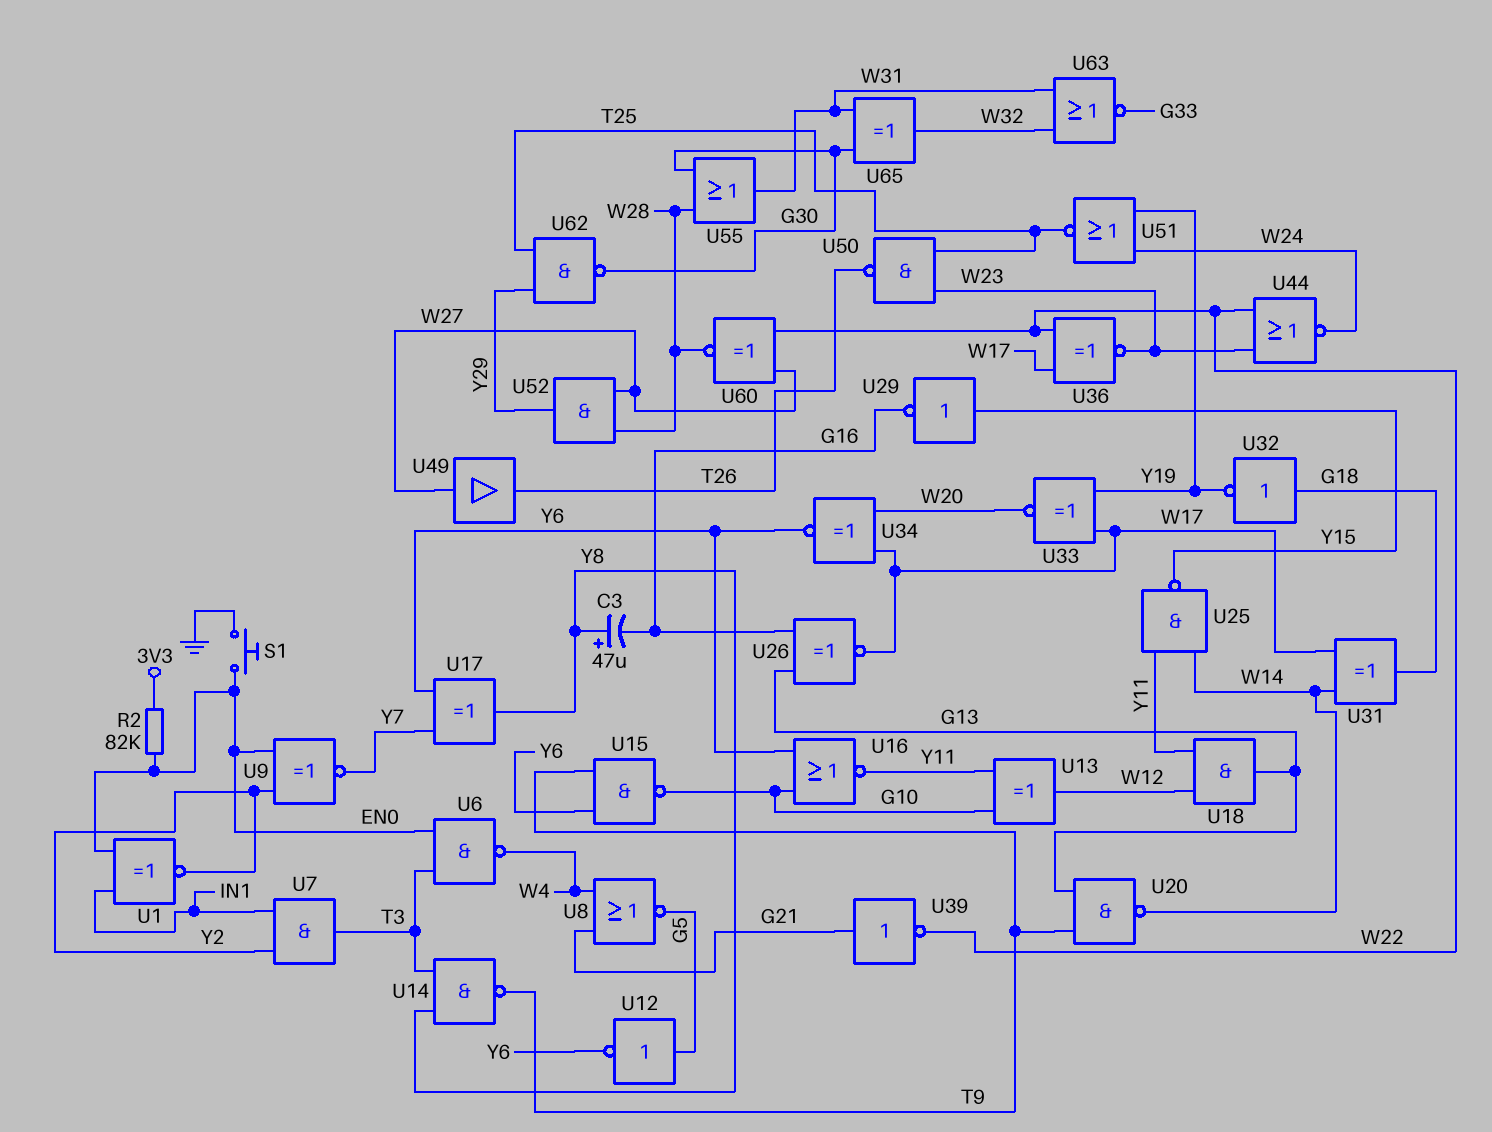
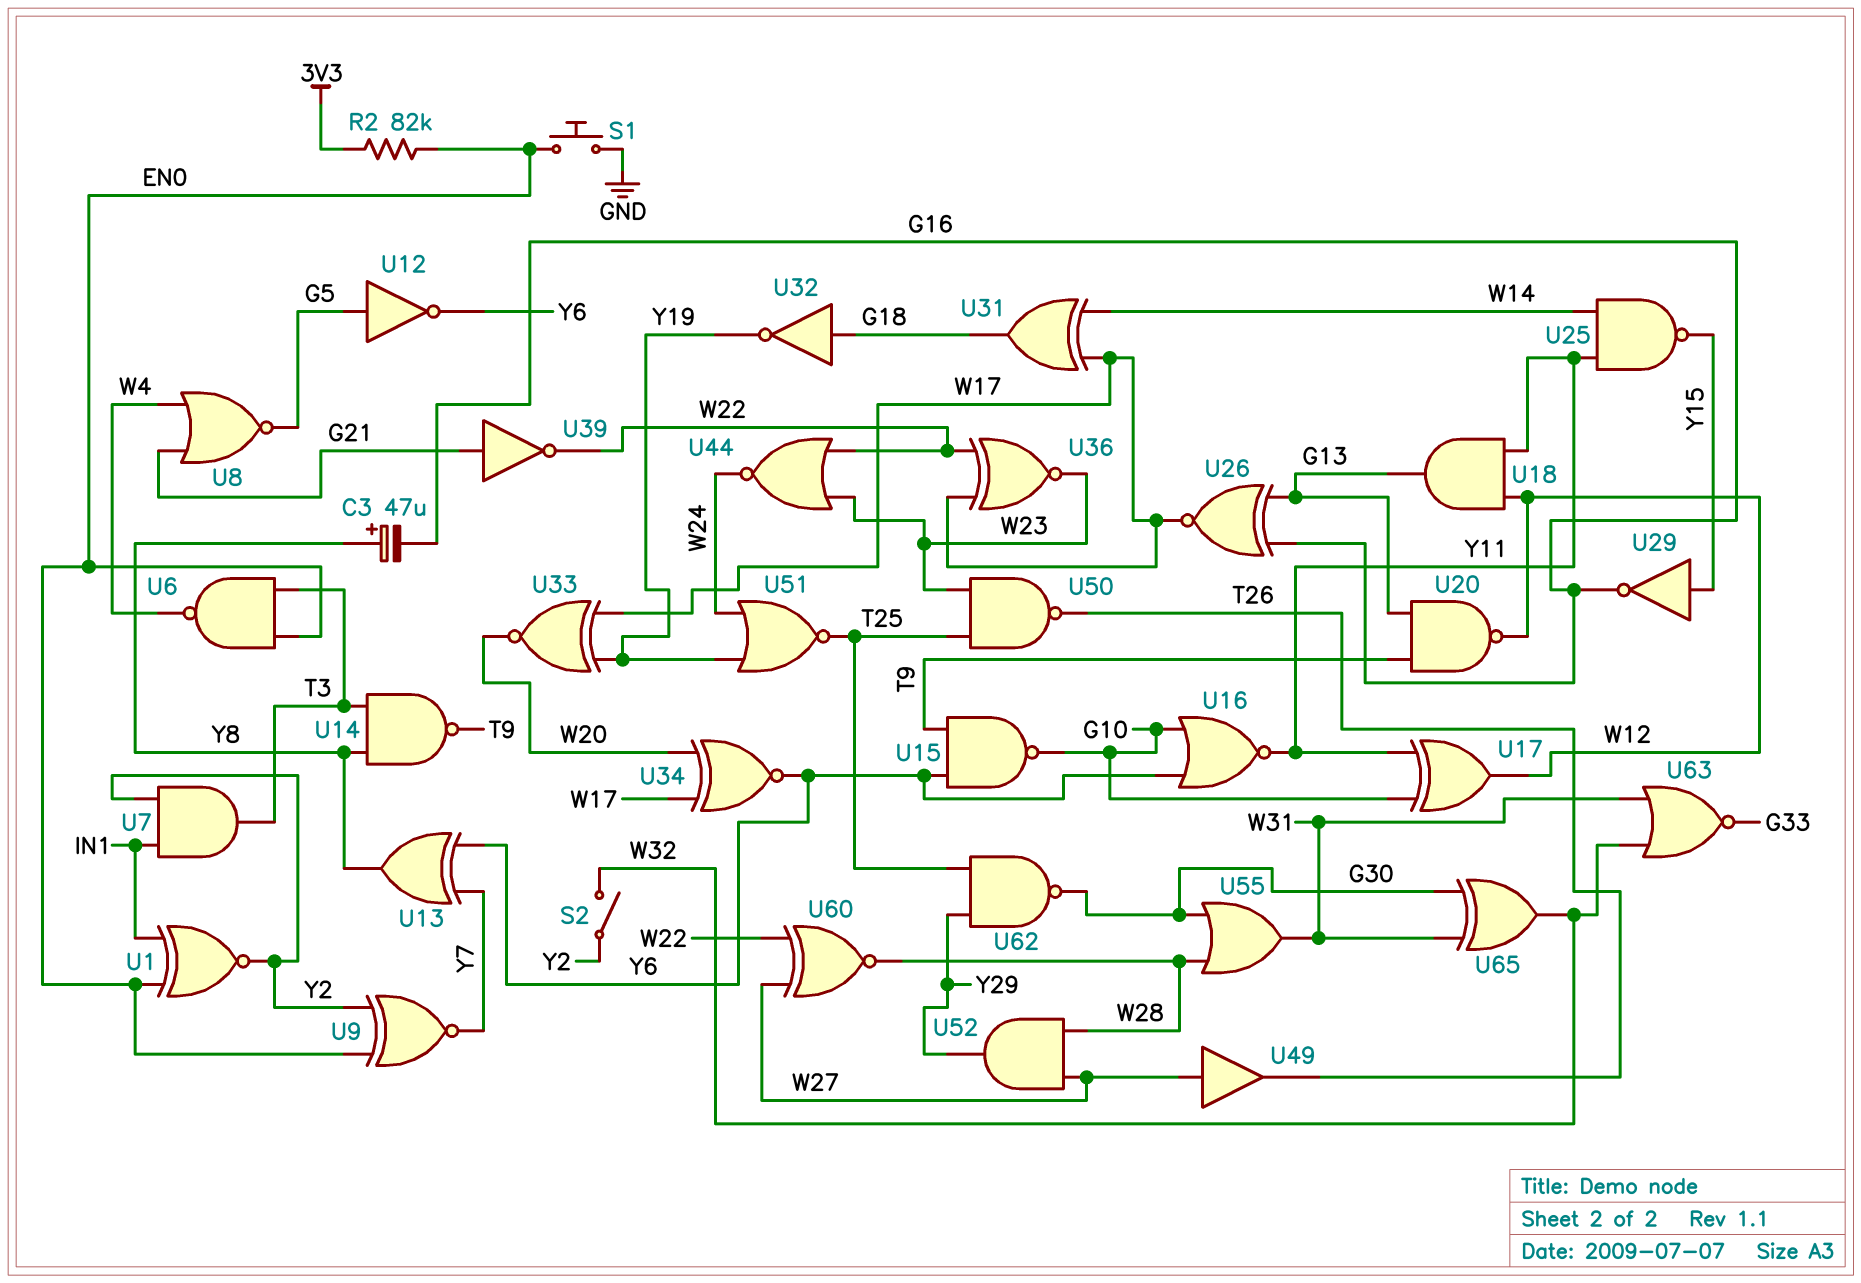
S2: none -> switch (W32, Y2)
U13: XOR (in G10, in Y11, out W12) -> XOR (in Y6, in Y7, out Y8)
U17: XOR (in Y6, in Y7, out Y8) -> XOR (in G10, in Y11, out W12)
U20: NAND (in G13, in T9, out W14) -> NAND (in G13, in T9, out W12)

